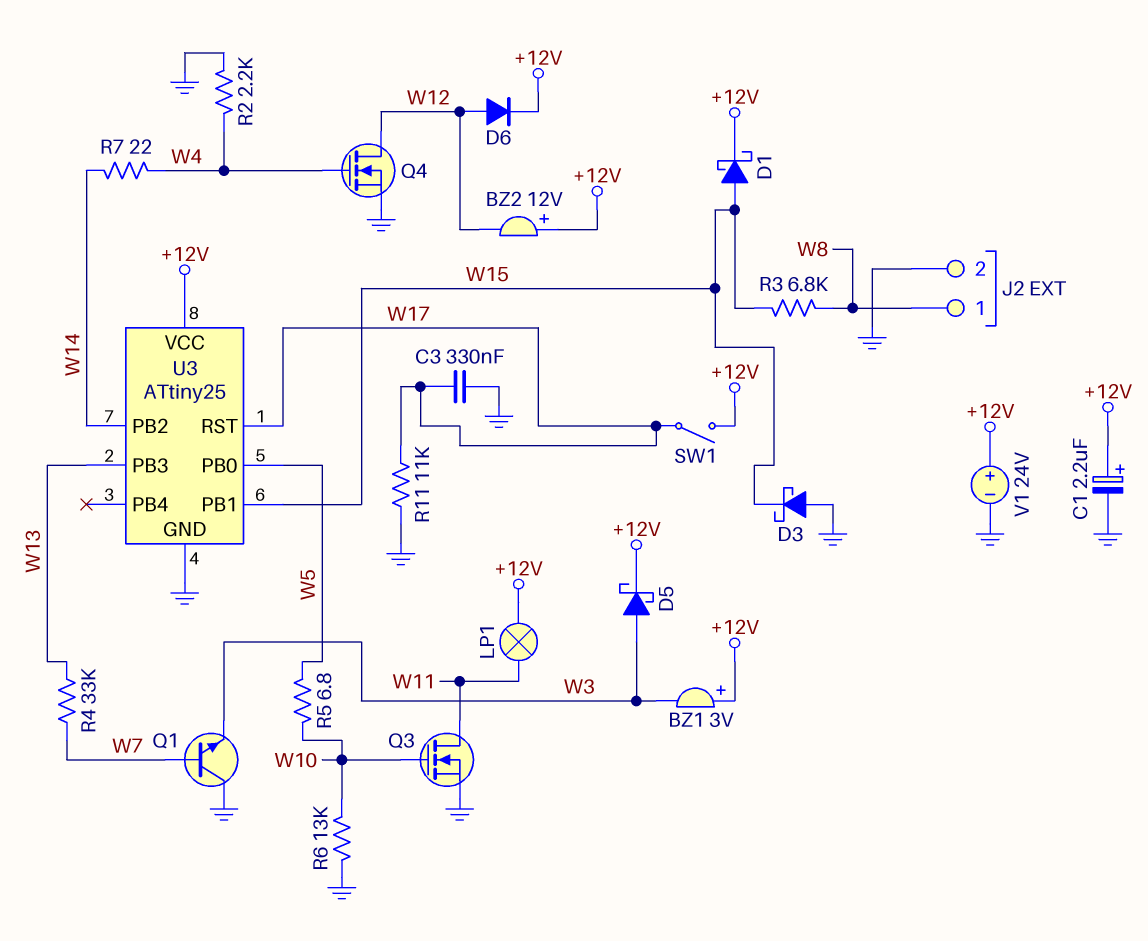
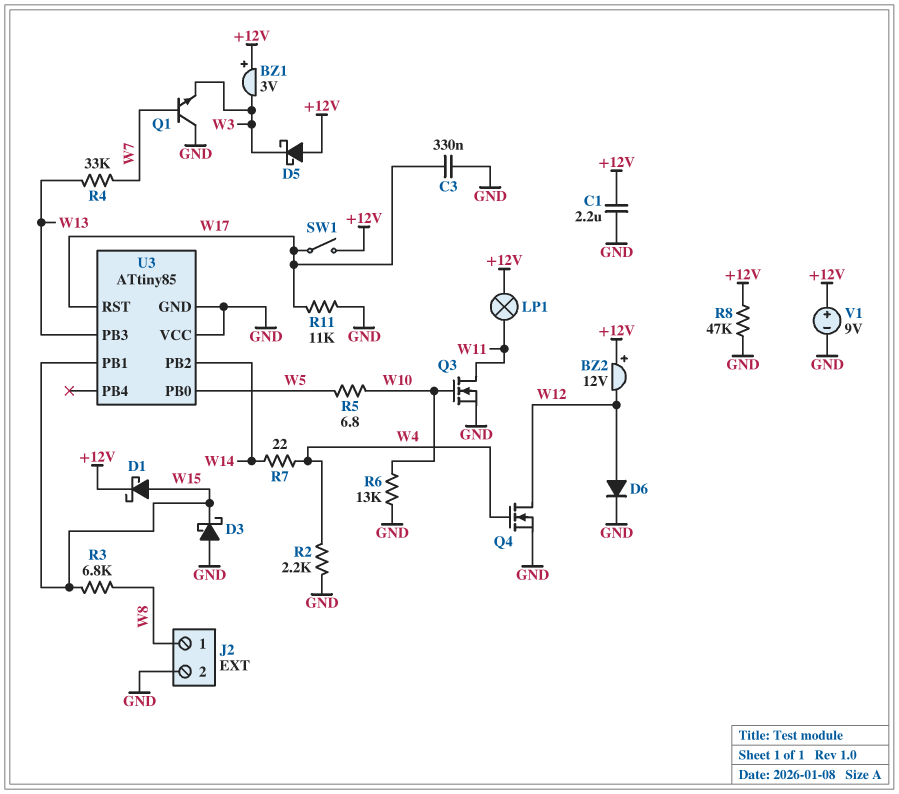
C1: 2.2uF (plus +12V, minus GND) -> 2.2uF (+12V, GND)
D5: schottky (A W3, K +12V) -> schottky (A +12V, K W3)
D6: diode (A W12, K +12V) -> diode (A W12, K GND)
R8: none -> 47k (+12V, GND)
U3: ATtiny25 -> ATtiny85
U3 pin VCC: +12V -> GND
V1: 24V (plus +12V, minus GND) -> 9V (plus +12V, minus GND)

